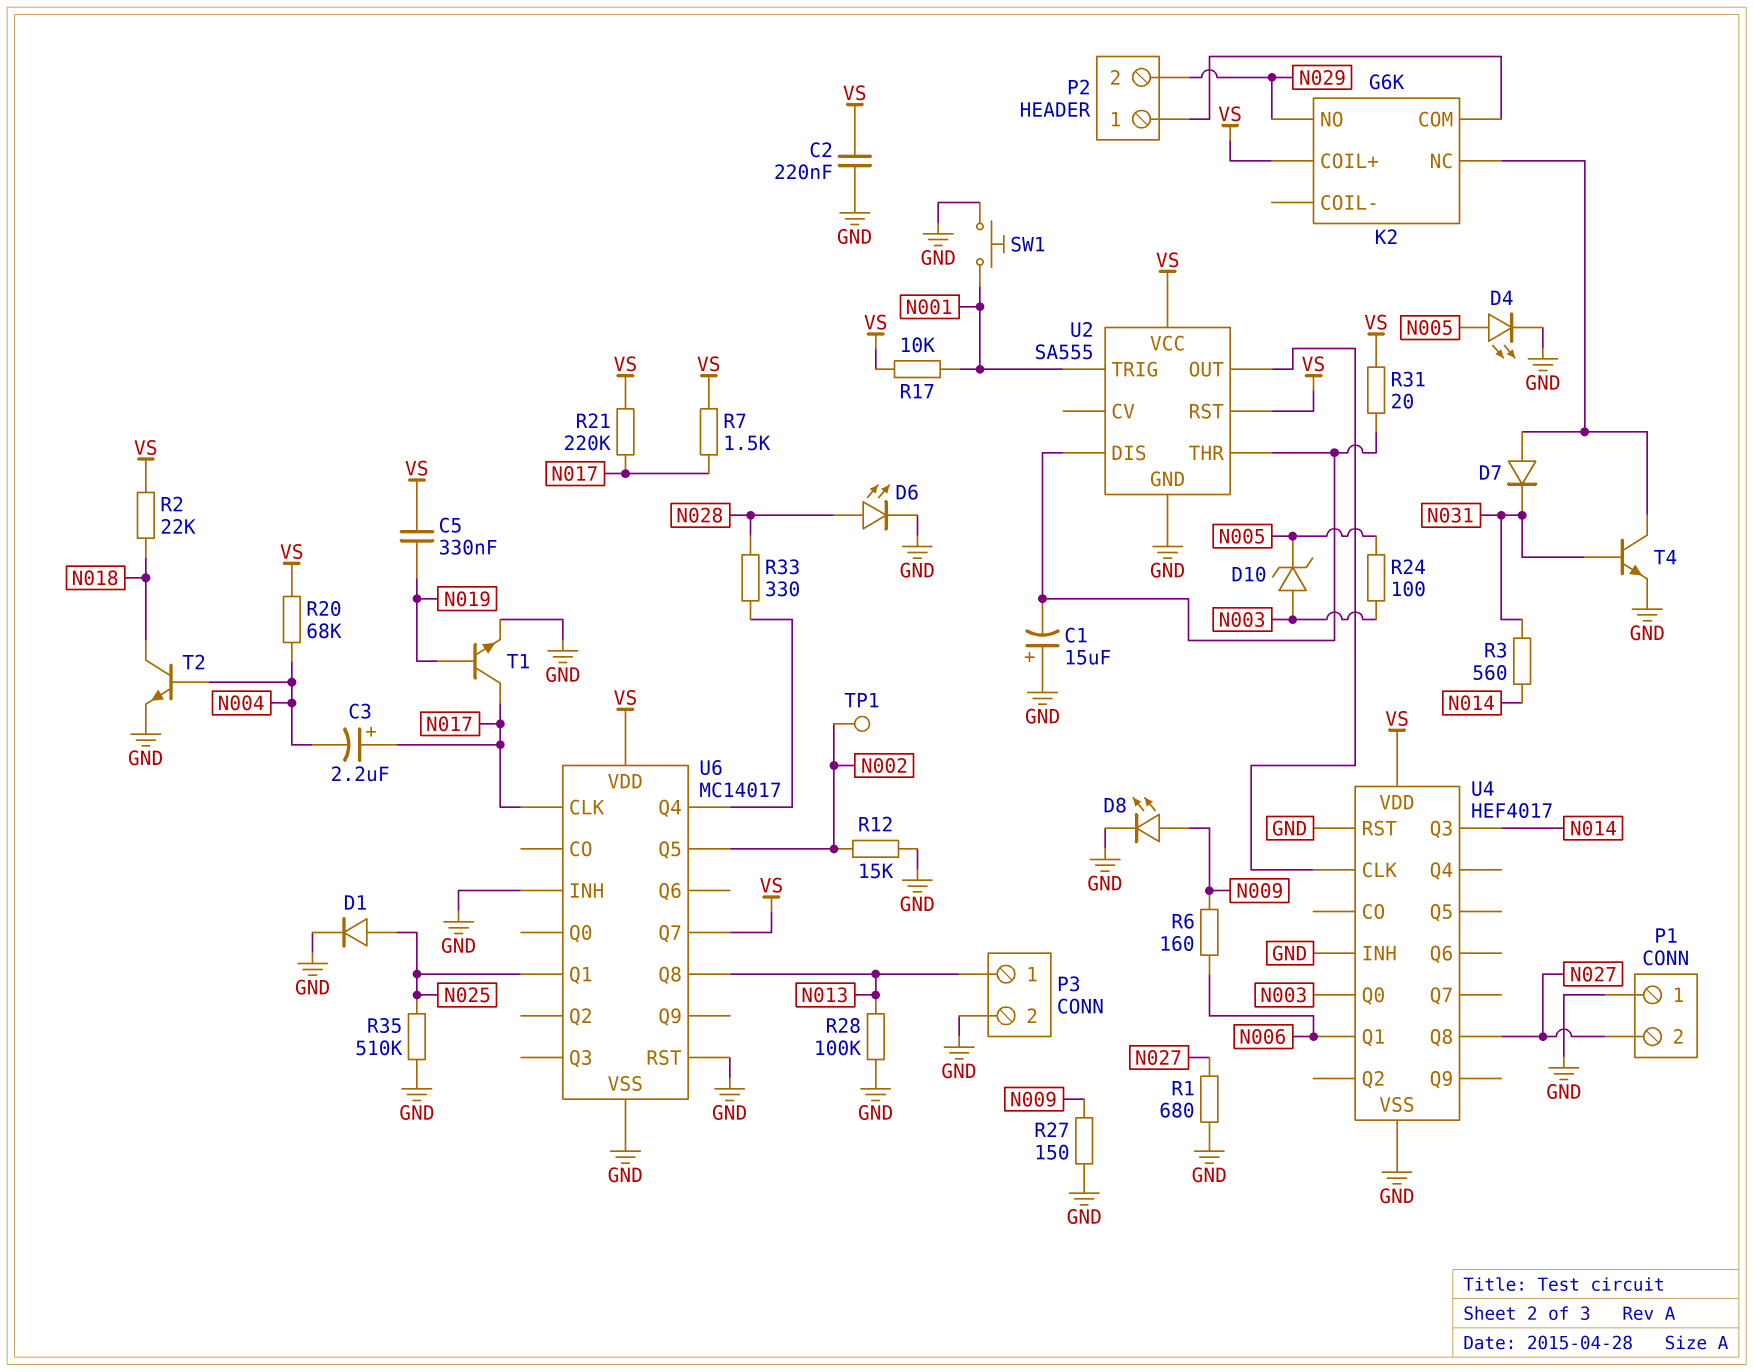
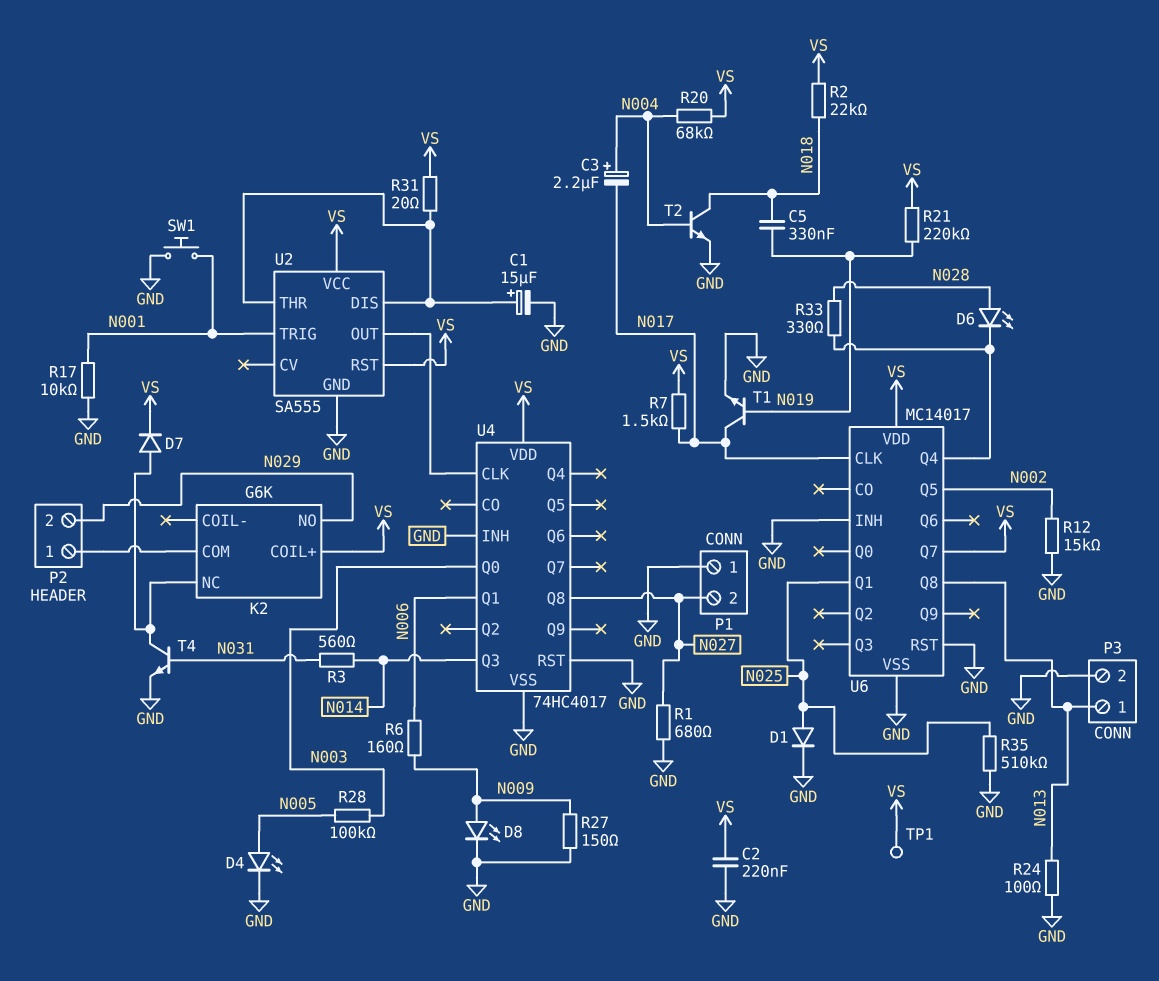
C1: 15uF (plus GND, minus U2/DIS) -> 15uF (plus U2/DIS, minus GND)
C3: 2.2uF (plus N017, minus N004) -> 2.2uF (plus N004, minus N017)
C5: 330nF (N019, VS) -> 330nF (N018, N019)
D6: LED (A N028, K GND) -> LED (A N028, K U6/Q4)
D7: diode (A K2/NC, K N031) -> diode (A K2/NC, K VS)
D10: zener (A N003, K N005) -> none
R17: 10k (N001, VS) -> 10k (GND, N001)
R21: 220k (N017, VS) -> 220k (N019, VS)
R24: 100 (N003, N005) -> 100 (GND, N013)
R28: 100k (GND, N013) -> 100k (N003, N005)
TP1: test point (N002) -> test point (VS)
U4: HEF4017 -> 74HC4017

